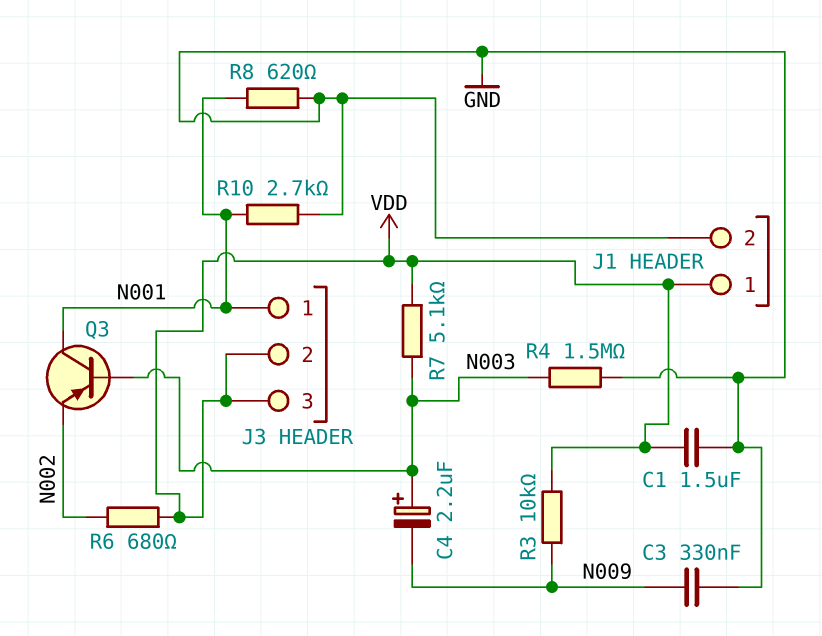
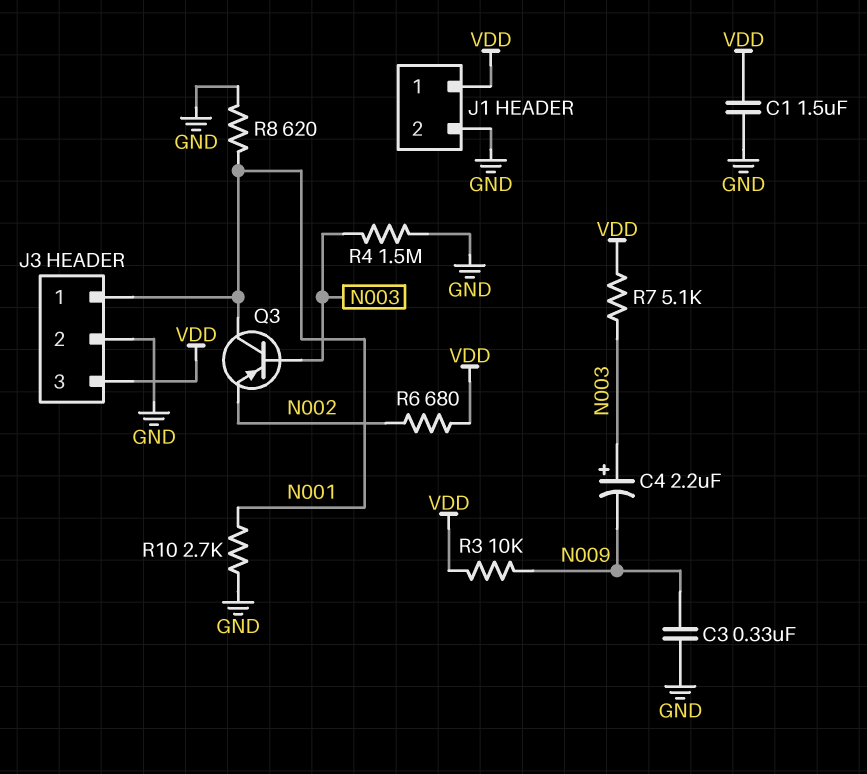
J3 pin 2: VDD -> GND

